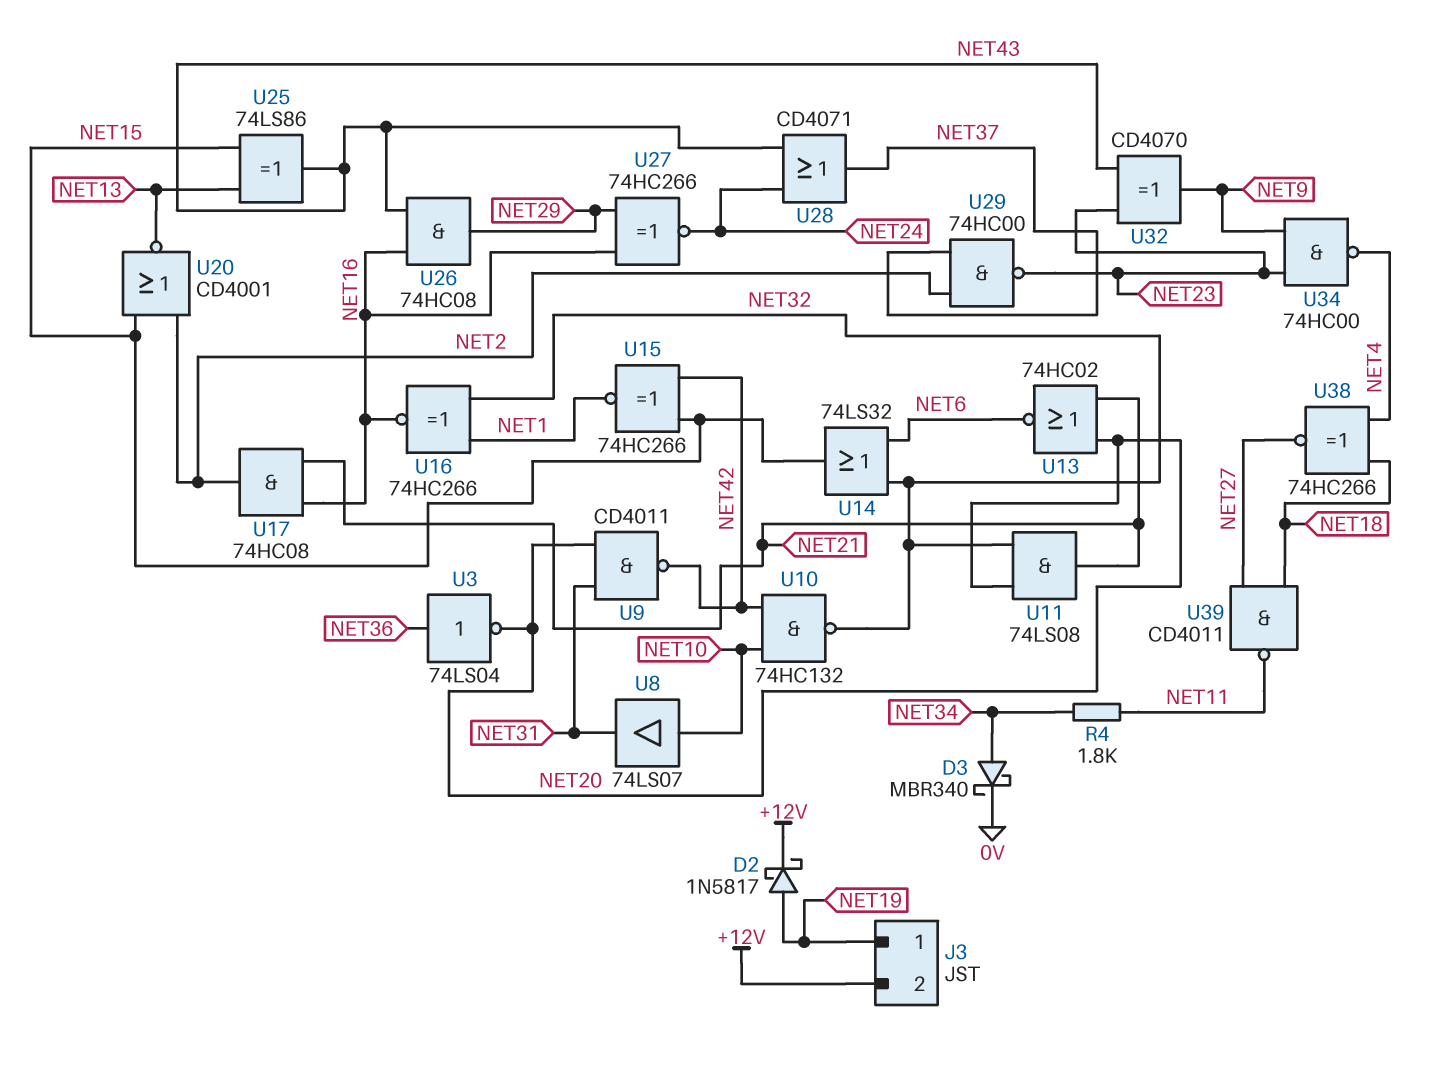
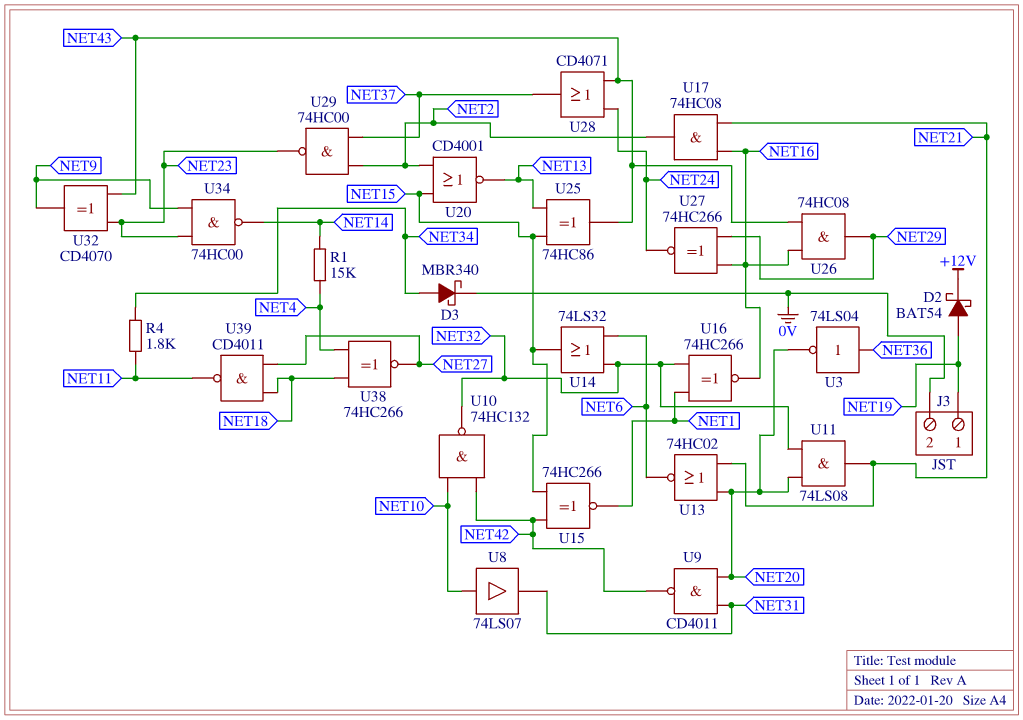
D2: schottky 1N5817 (A NET19, K +12V) -> schottky BAT54 (A NET19, K +12V)
J3 pin 2: +12V -> 0V
R1: none -> 15k (NET4, NET14)
U25: XOR 74LS86 (in NET13, in NET15, out NET43) -> XOR 74HC86 (in NET13, in NET15, out NET43)
U34: NAND 74HC00 (in NET9, in NET23, out NET4) -> NAND 74HC00 (in NET9, in NET23, out NET14)

